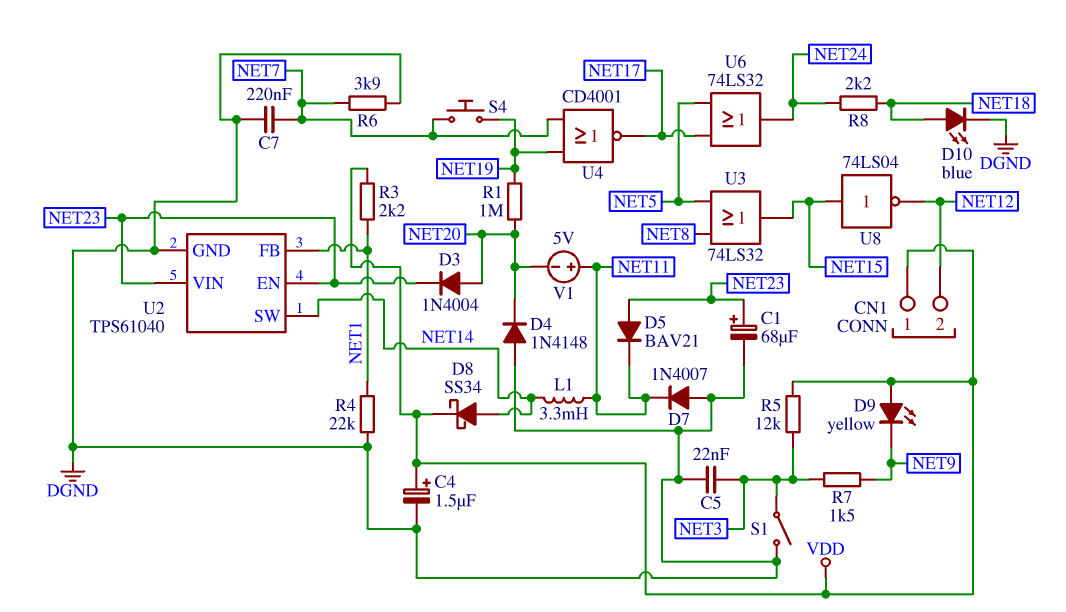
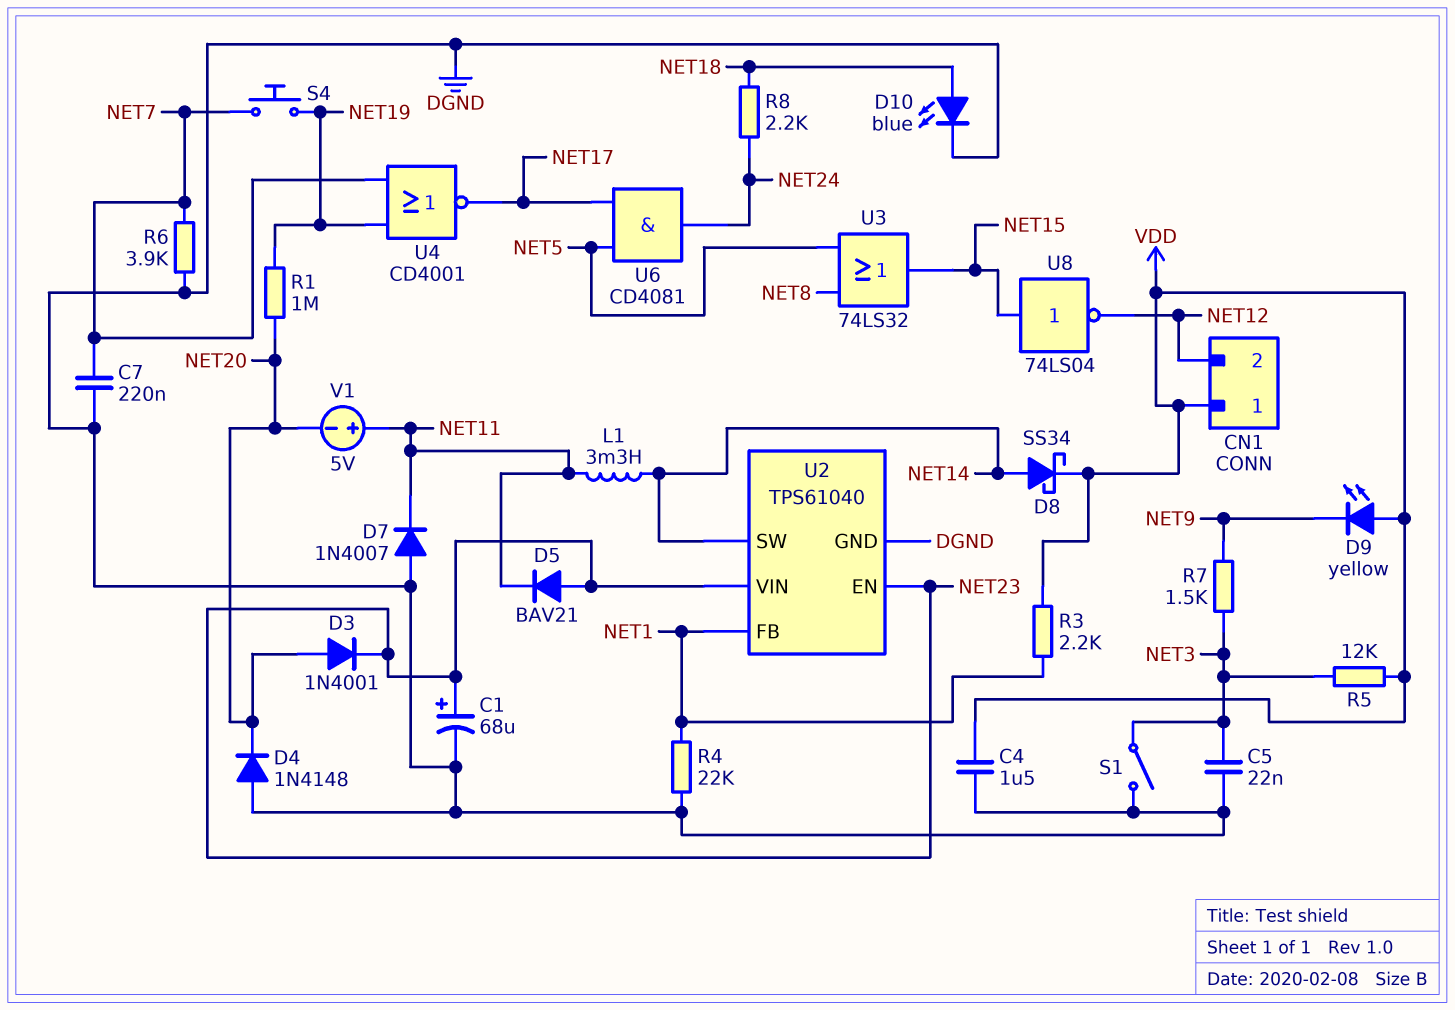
C4: 1.5uF (plus VDD, minus DGND) -> 1.5uF (DGND, VDD)
D3: diode 1N4004 (A NET20, K NET23) -> diode 1N4001 (A NET20, K NET23)
U6: OR 74LS32 (in NET5, in NET17, out NET24) -> AND CD4081 (in NET5, in NET17, out NET24)

